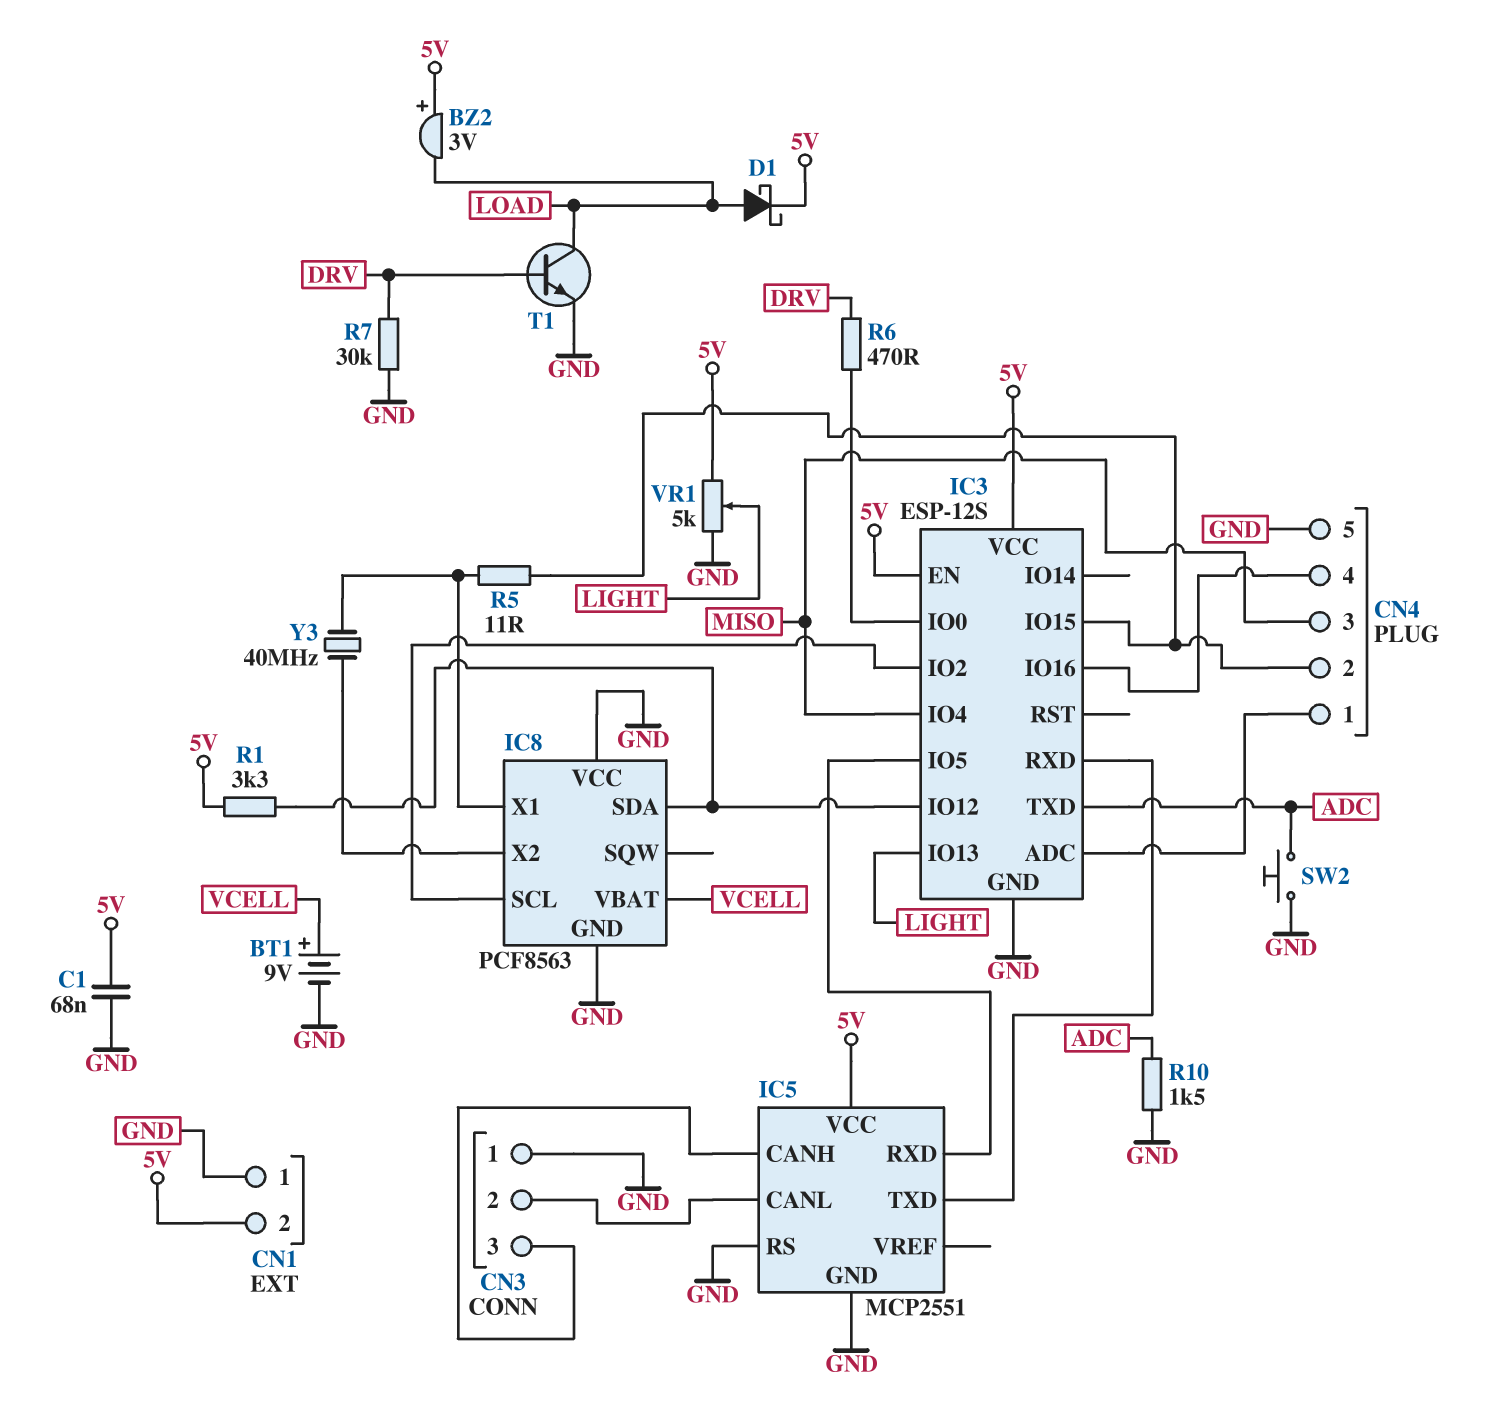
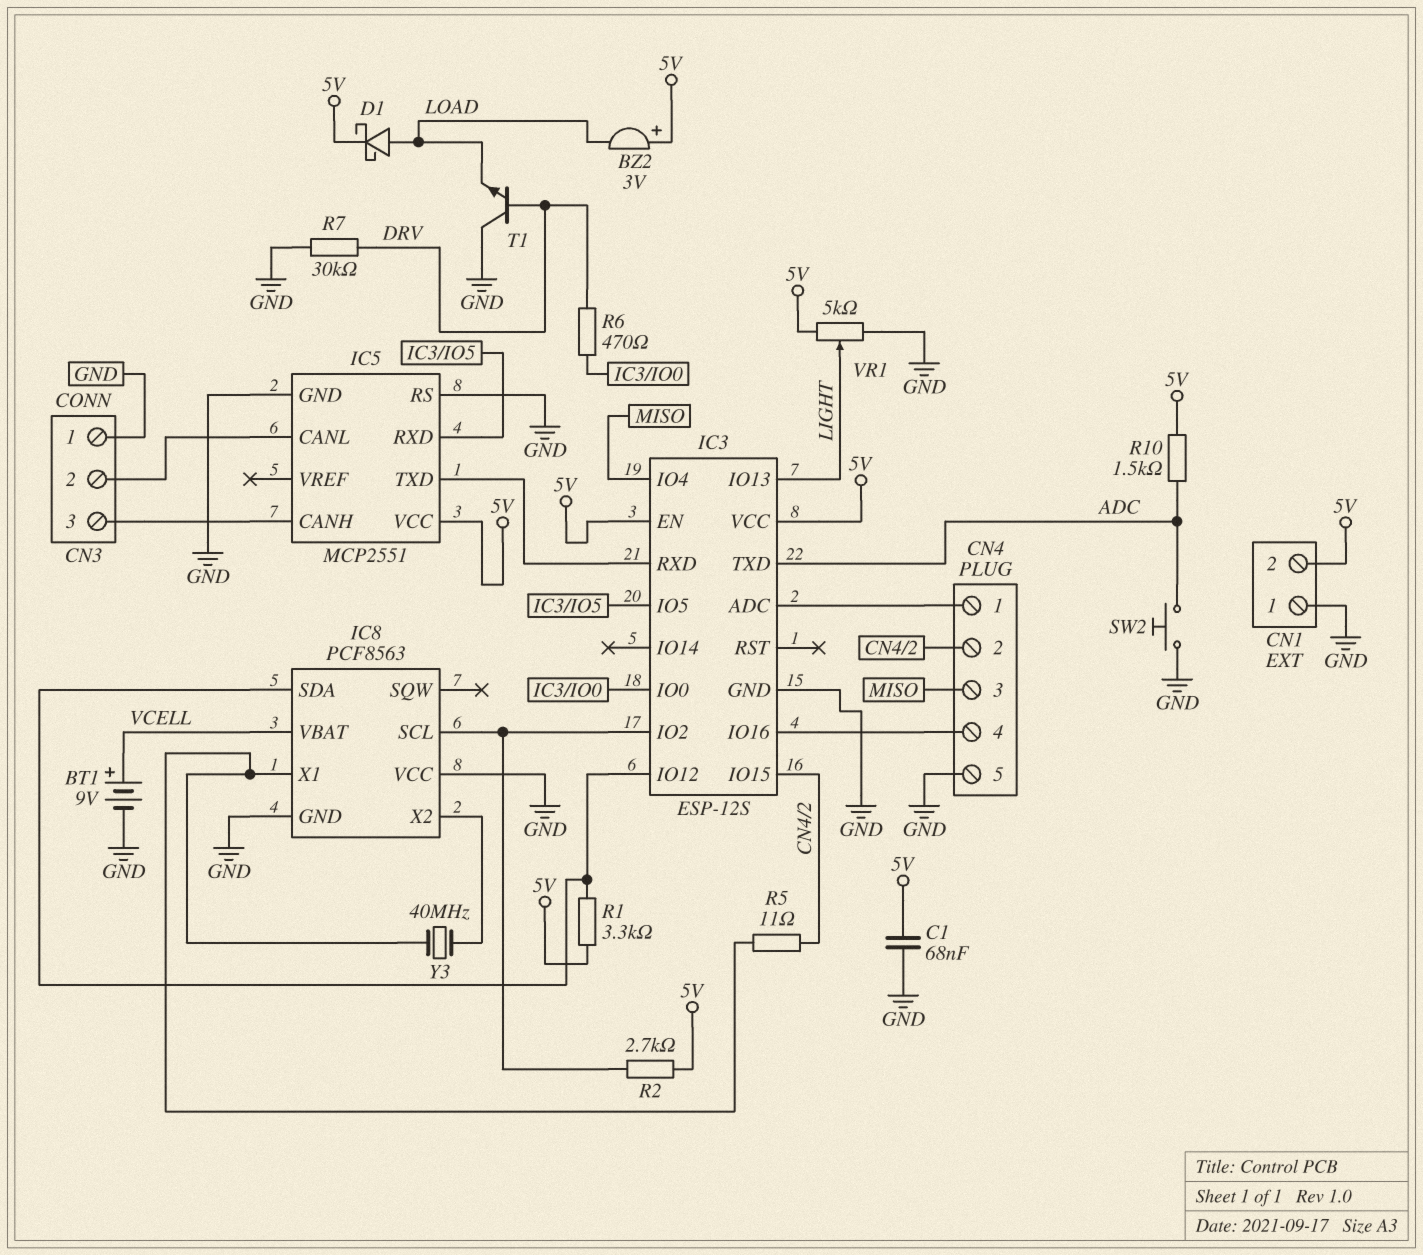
R2: none -> 2.7k (5V, IC3/IO2)
R10: 1.5k (ADC, GND) -> 1.5k (5V, ADC)
T1: NPN (B DRV, C LOAD, E GND) -> NPN (B DRV, C GND, E LOAD)

